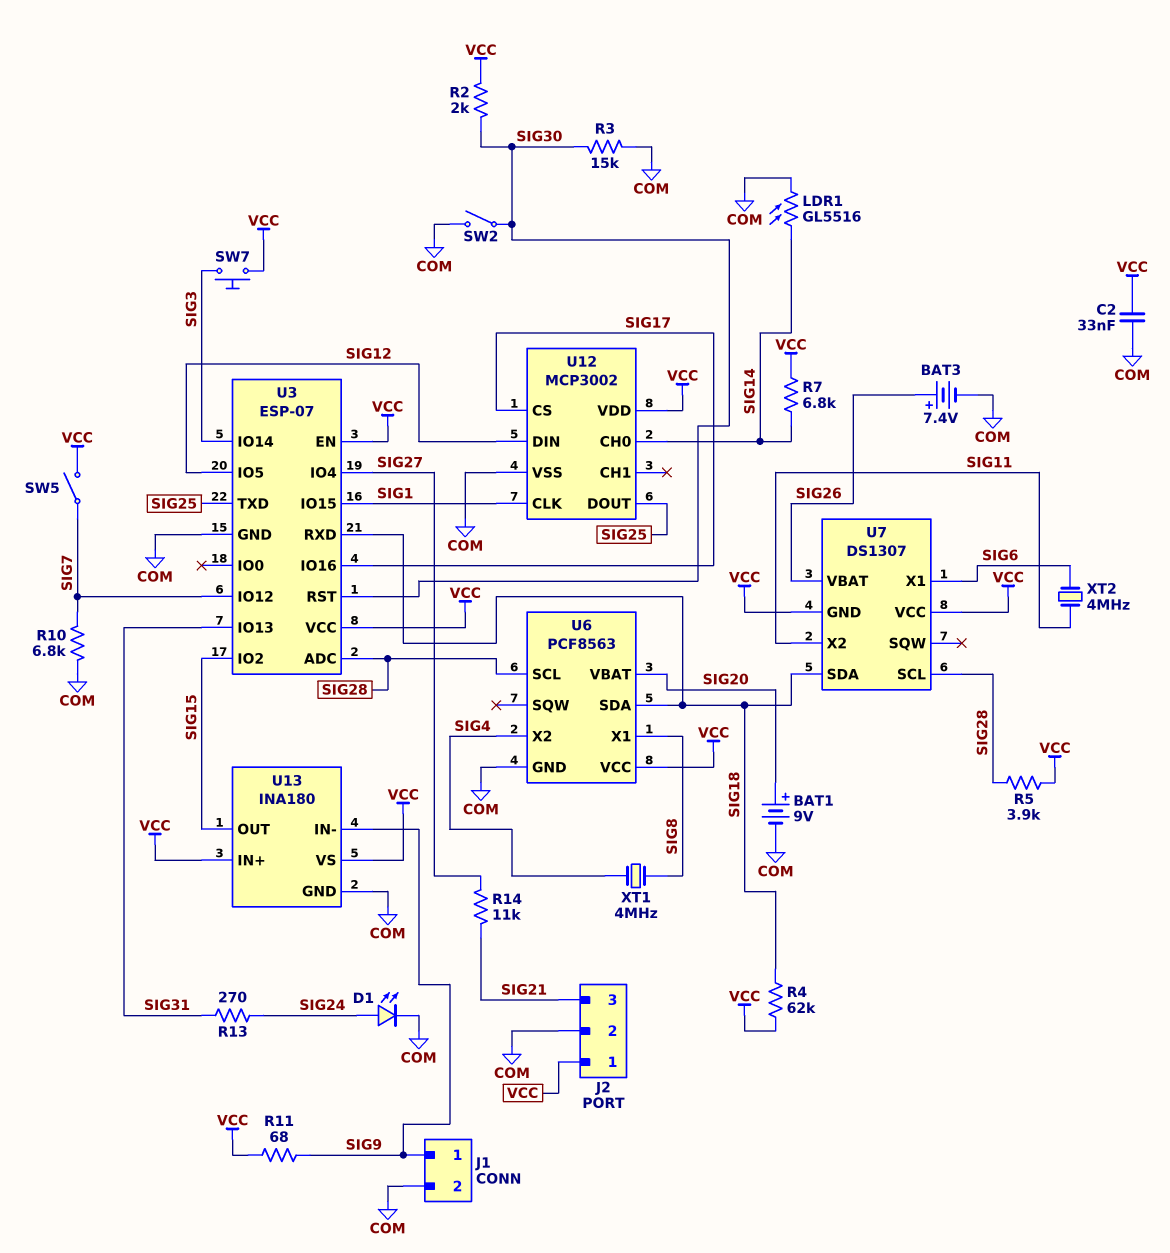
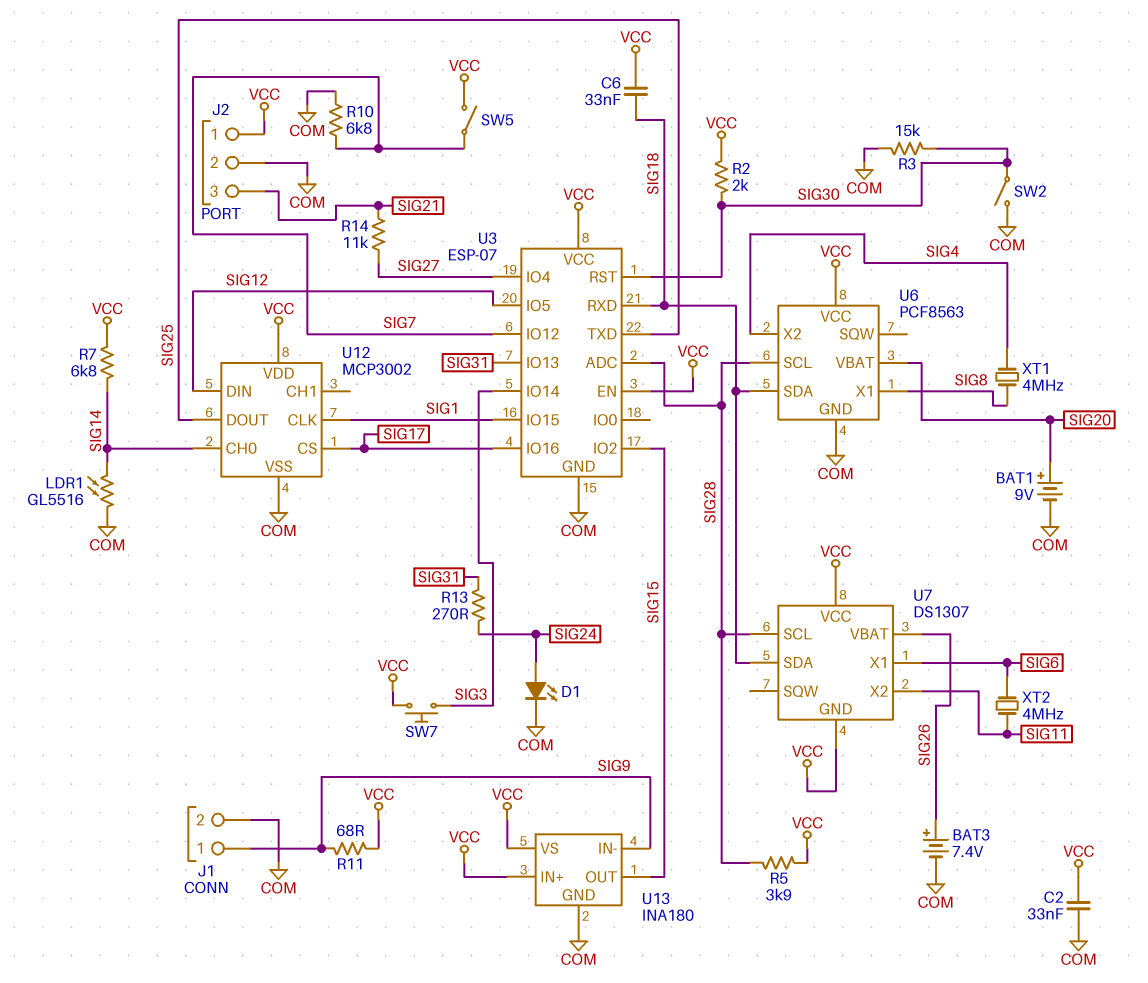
C6: none -> 33nF (SIG18, VCC)
R4: 62k (SIG18, VCC) -> none

